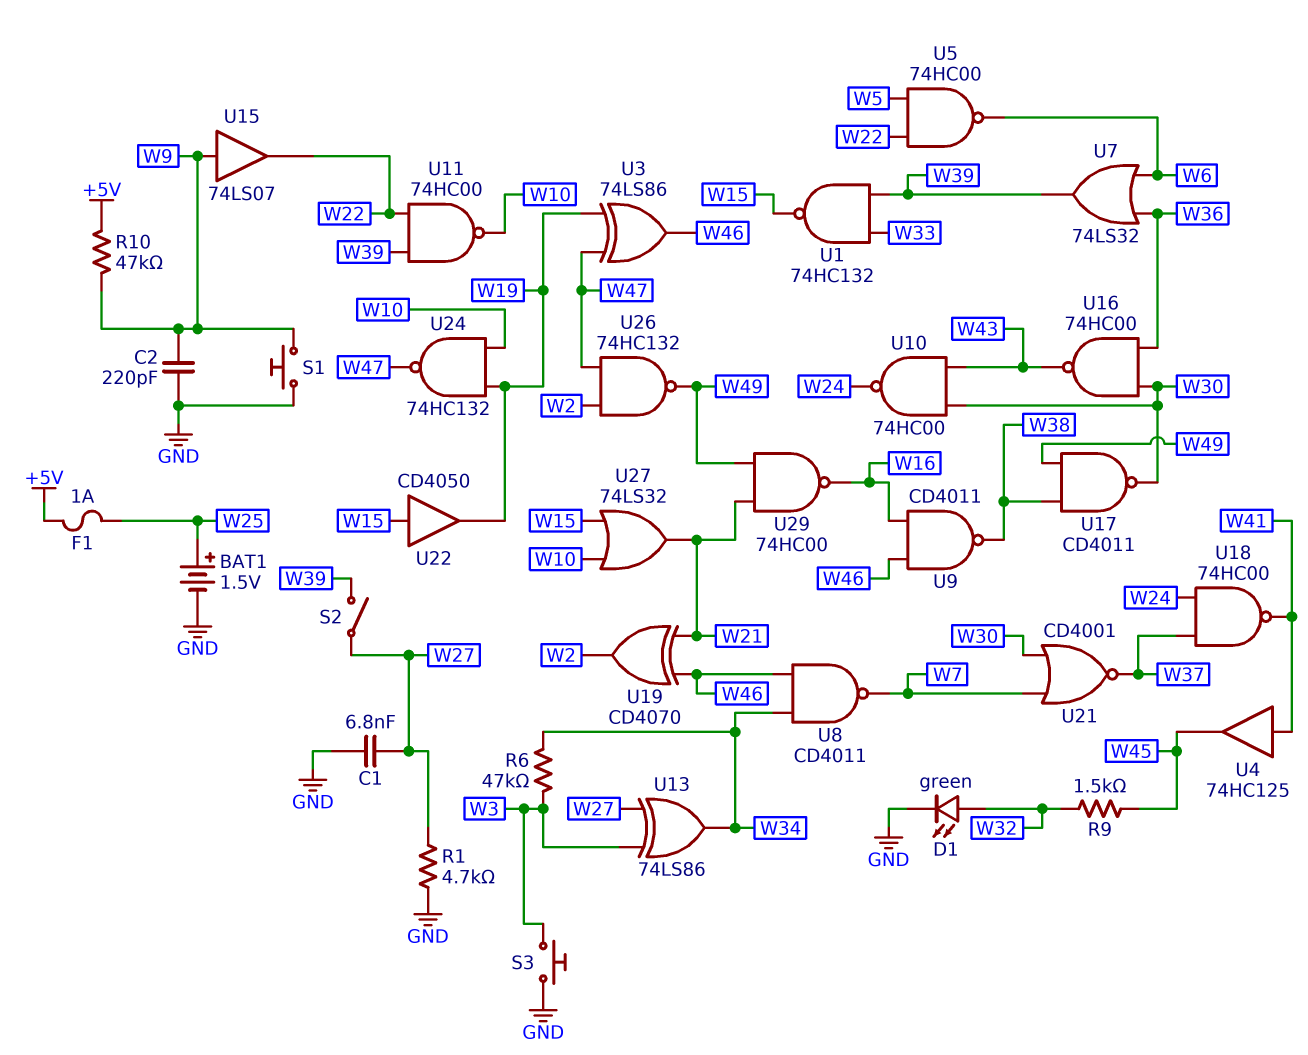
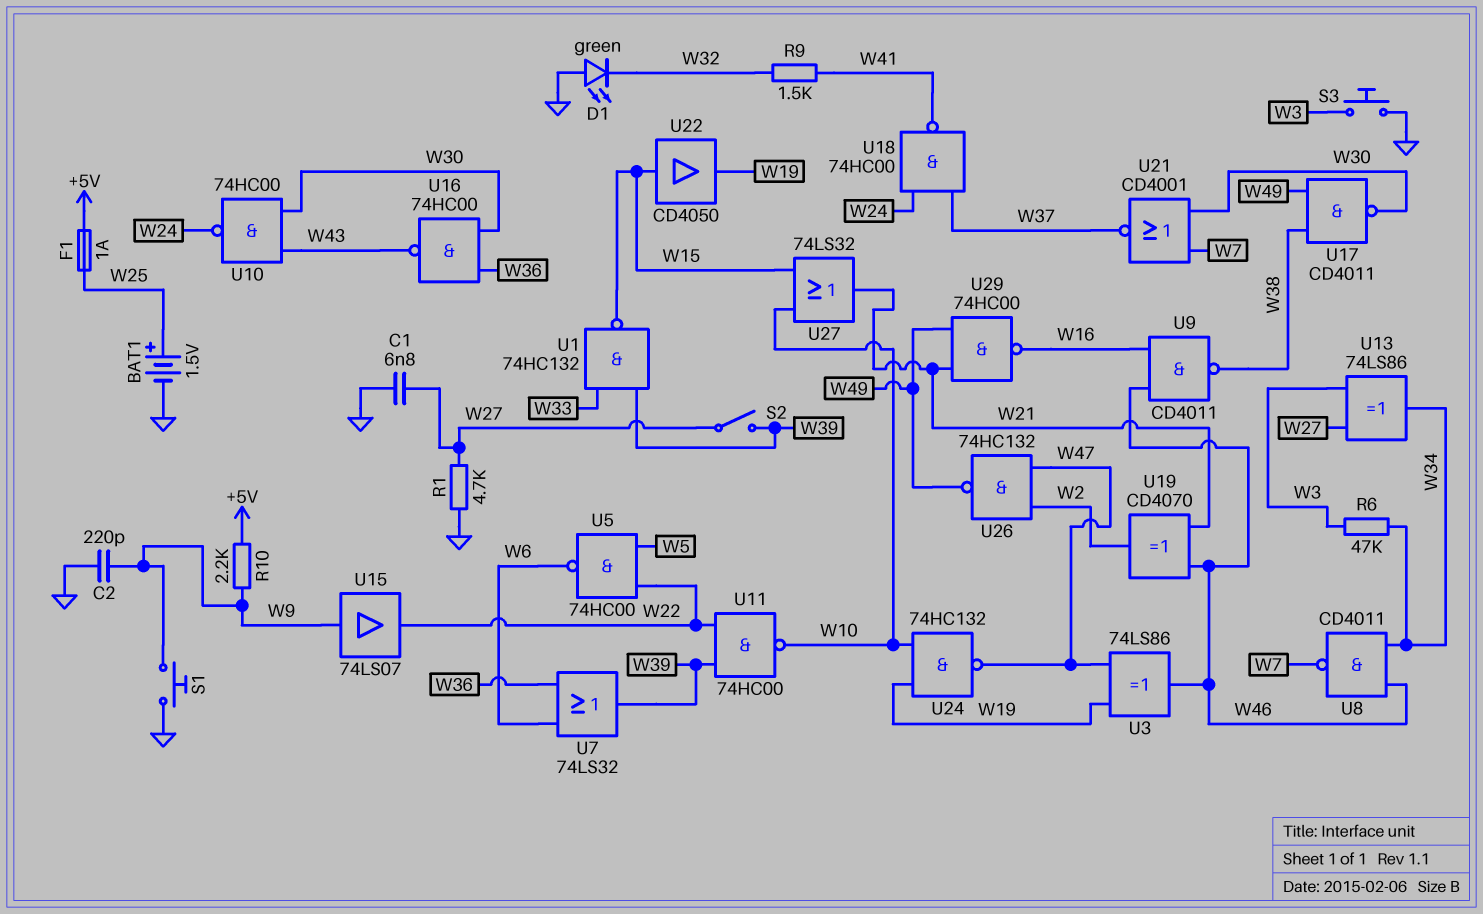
D1: LED green (A W32, K GND) -> LED green (A GND, K W32)
R9: 1.5k (W32, W45) -> 1.5k (W32, W41)
R10: 47k (+5V, W9) -> 2.2k (+5V, W9)
U4: buffer 74HC125 (in W41, out W45) -> none

